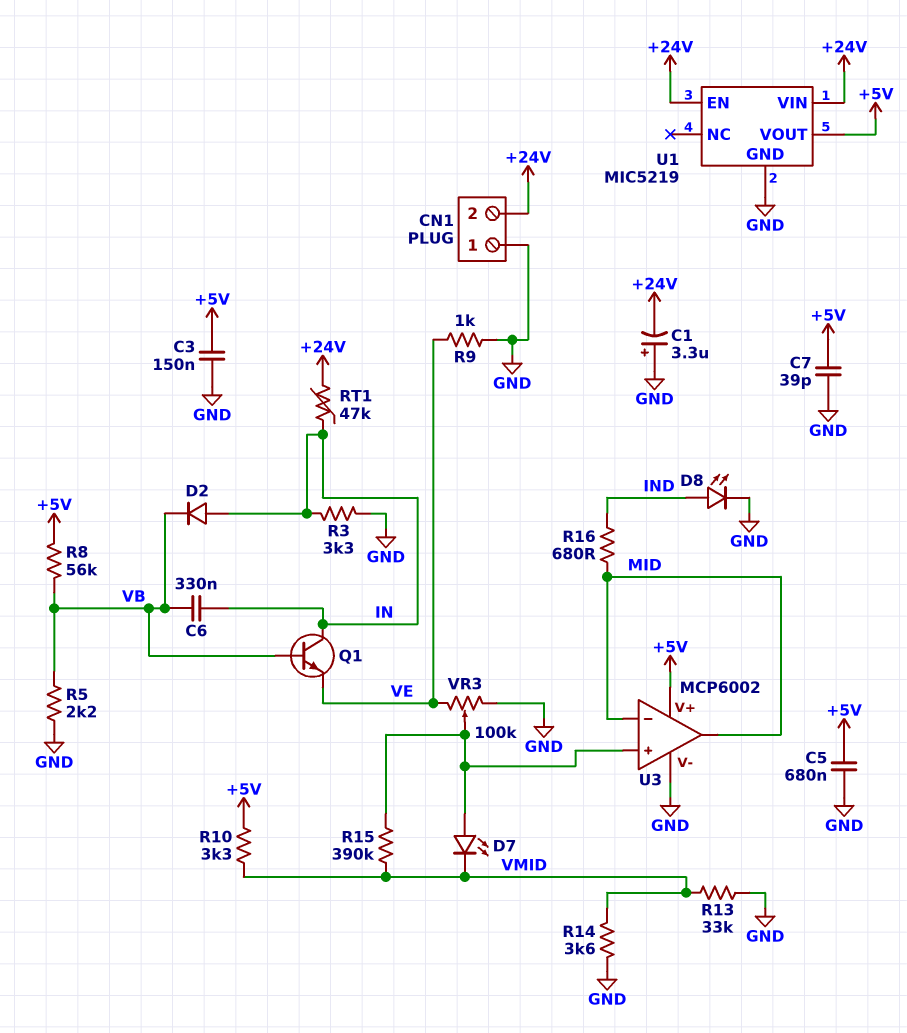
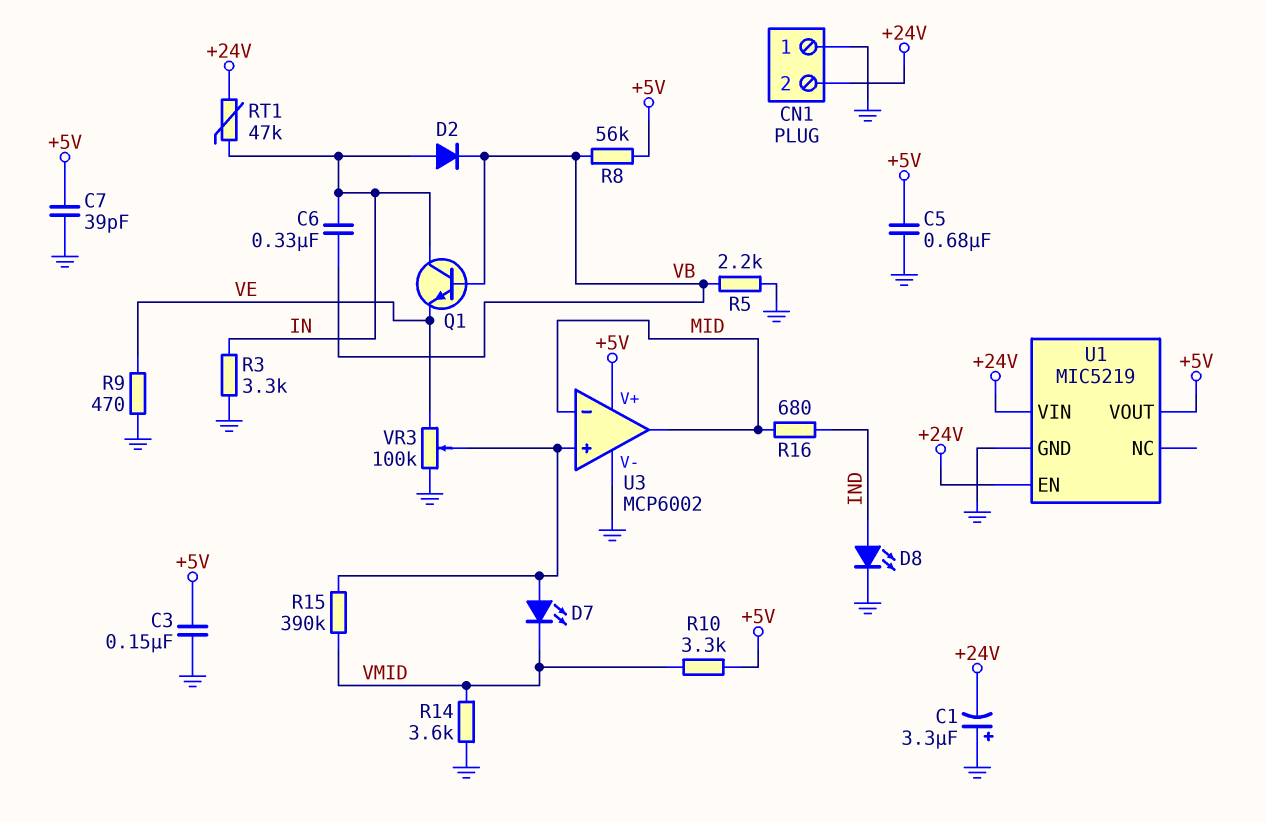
R9: 1k (GND, VE) -> 470 (GND, VE)
R13: 33k (GND, VMID) -> none

